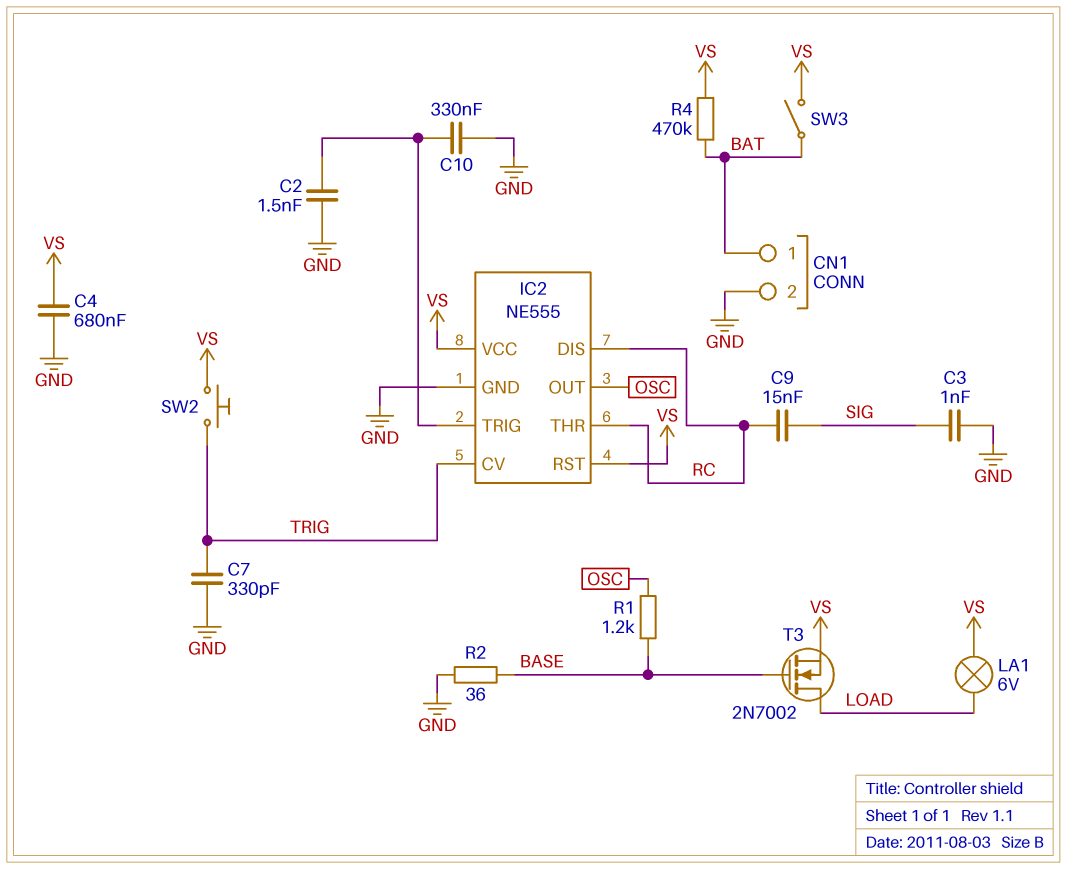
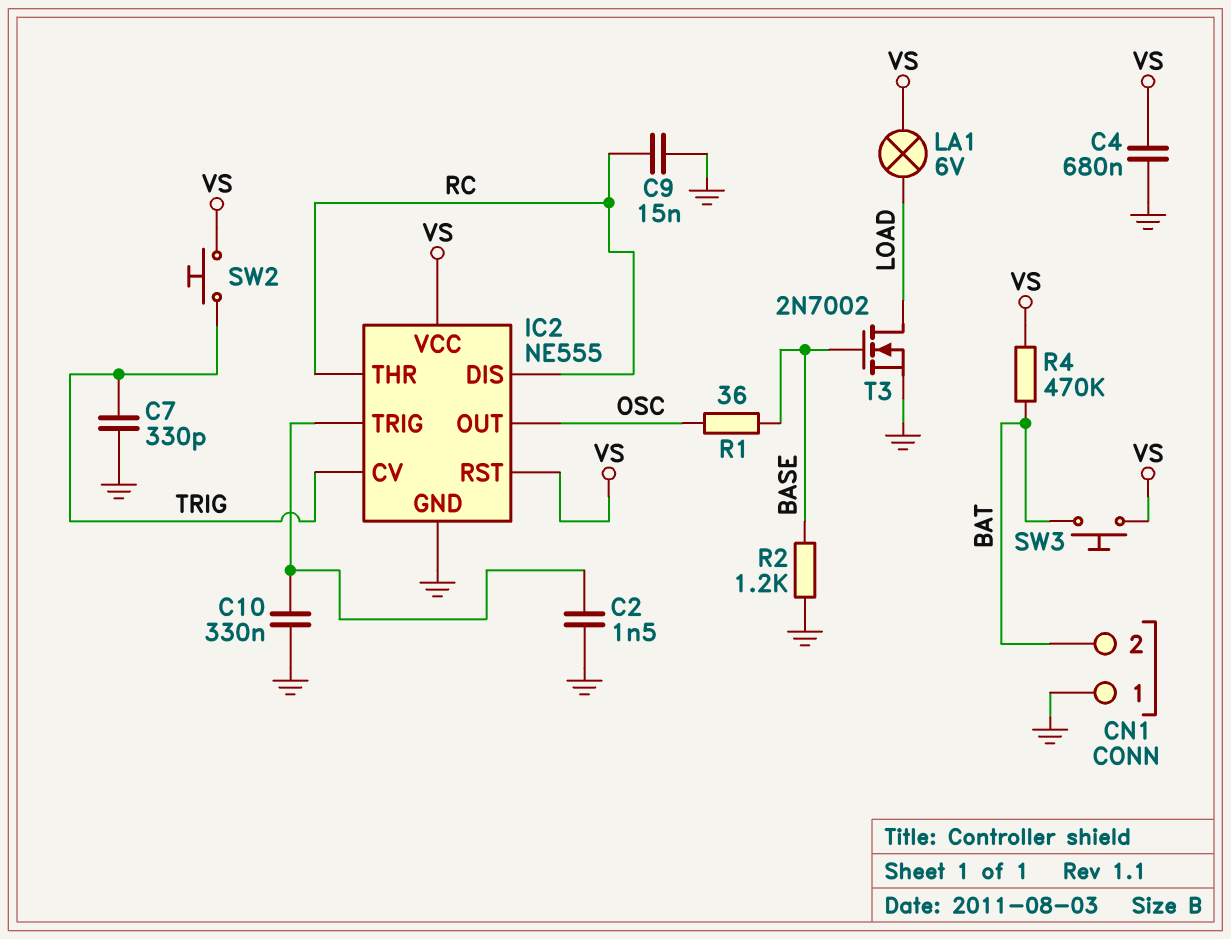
C3: 1nF (GND, SIG) -> none
C9: 15nF (RC, SIG) -> 15nF (GND, RC)
CN1 pin 1: BAT -> GND
CN1 pin 2: GND -> BAT
R1: 1.2k (BASE, OSC) -> 36 (BASE, OSC)
R2: 36 (BASE, GND) -> 1.2k (BASE, GND)
SW3: switch (BAT, VS) -> button (BAT, VS)
T3: NMOS 2N7002 (G BASE, D LOAD, S VS) -> NMOS 2N7002 (G BASE, D LOAD, S GND)

